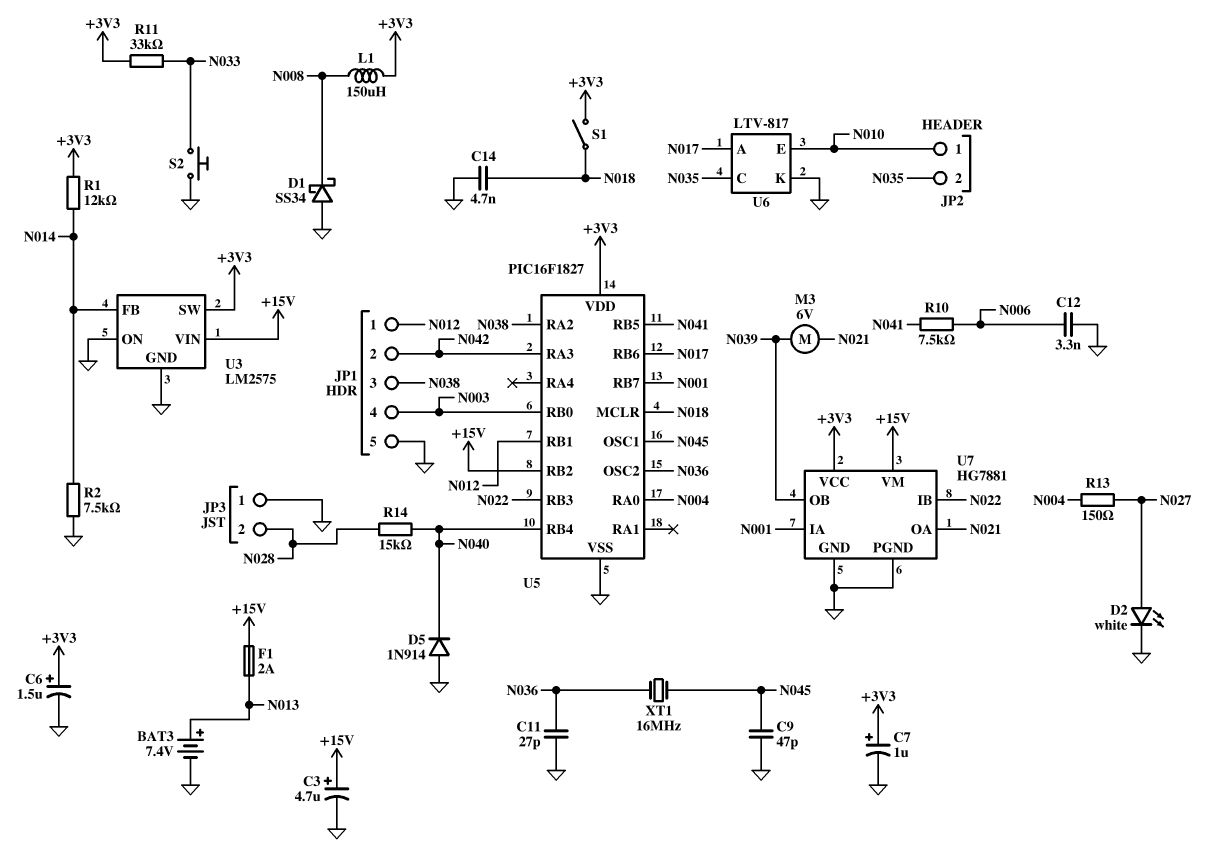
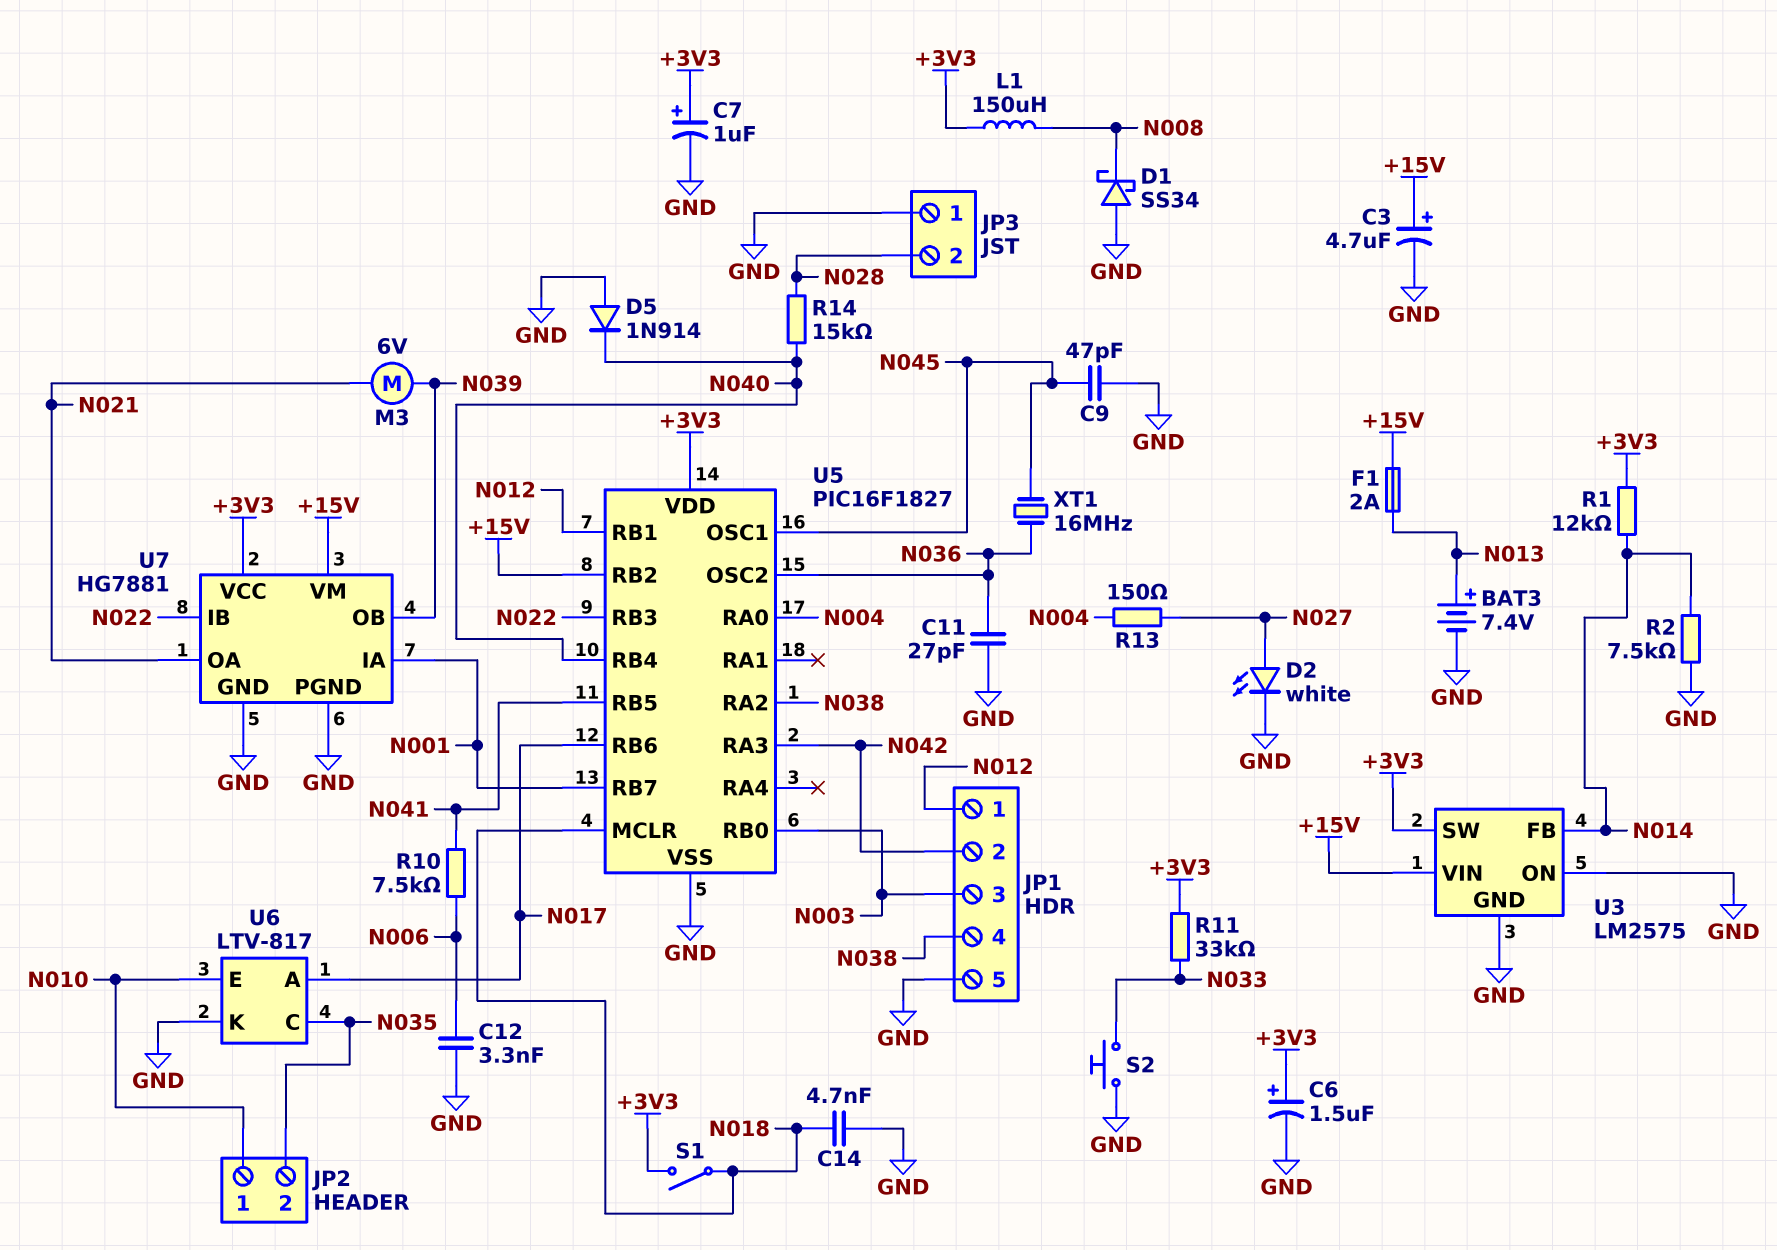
JP1 pin 3: N038 -> N003
JP1 pin 4: N003 -> N038

